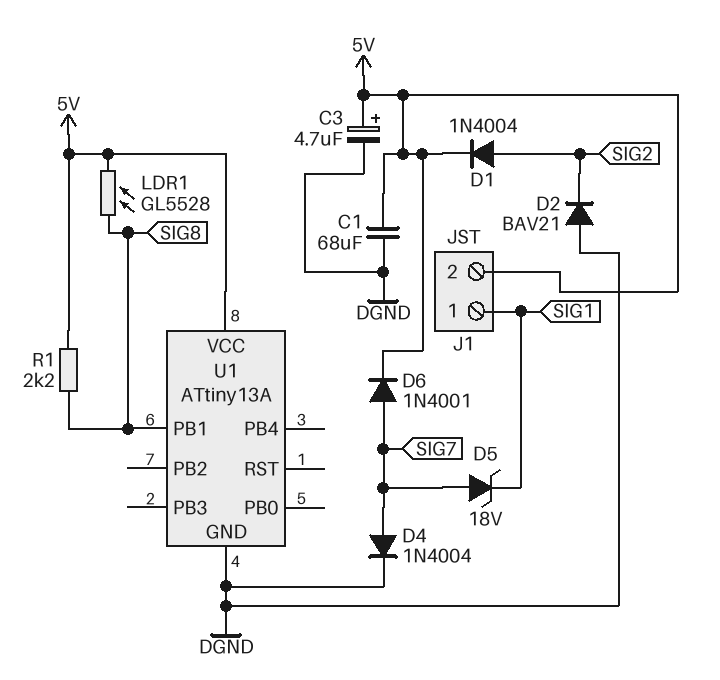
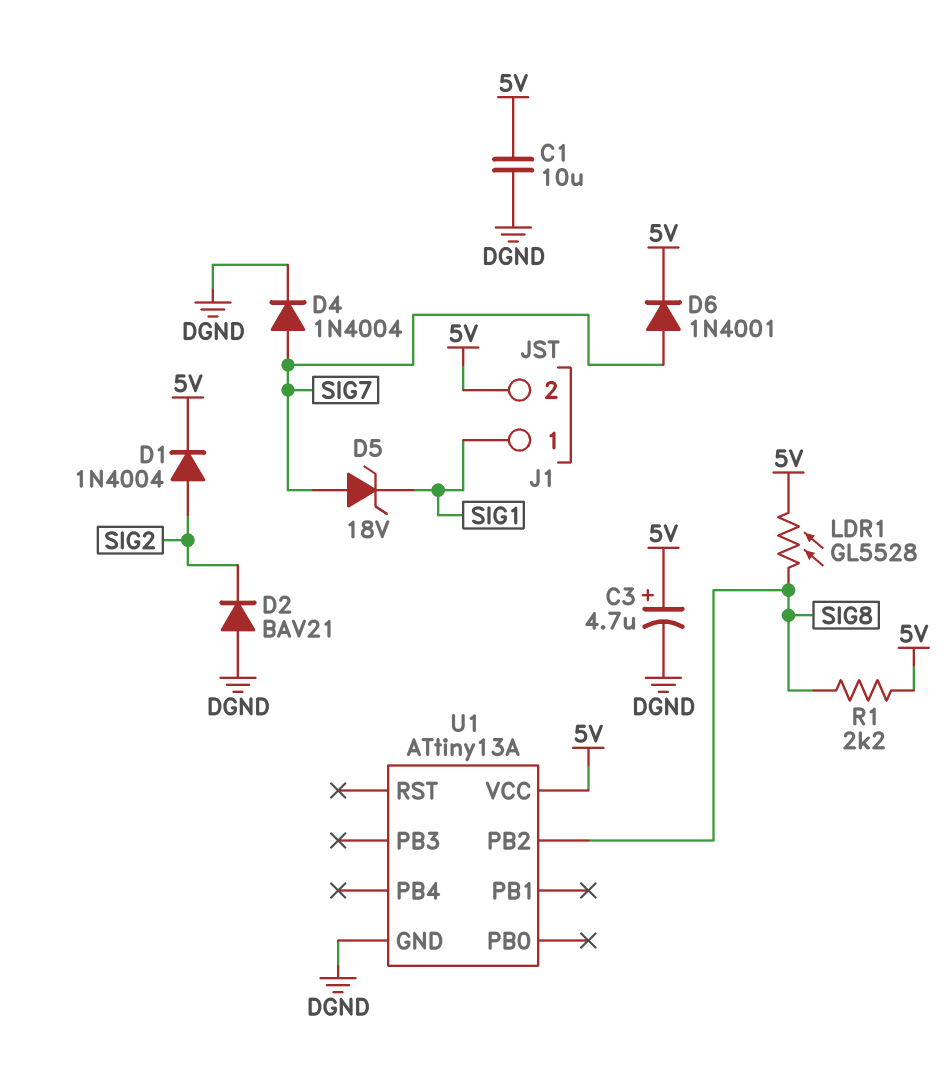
C1: 68uF (5V, DGND) -> 10uF (5V, DGND)
U1 pin PB1: SIG8 -> none
U1 pin PB2: none -> SIG8

